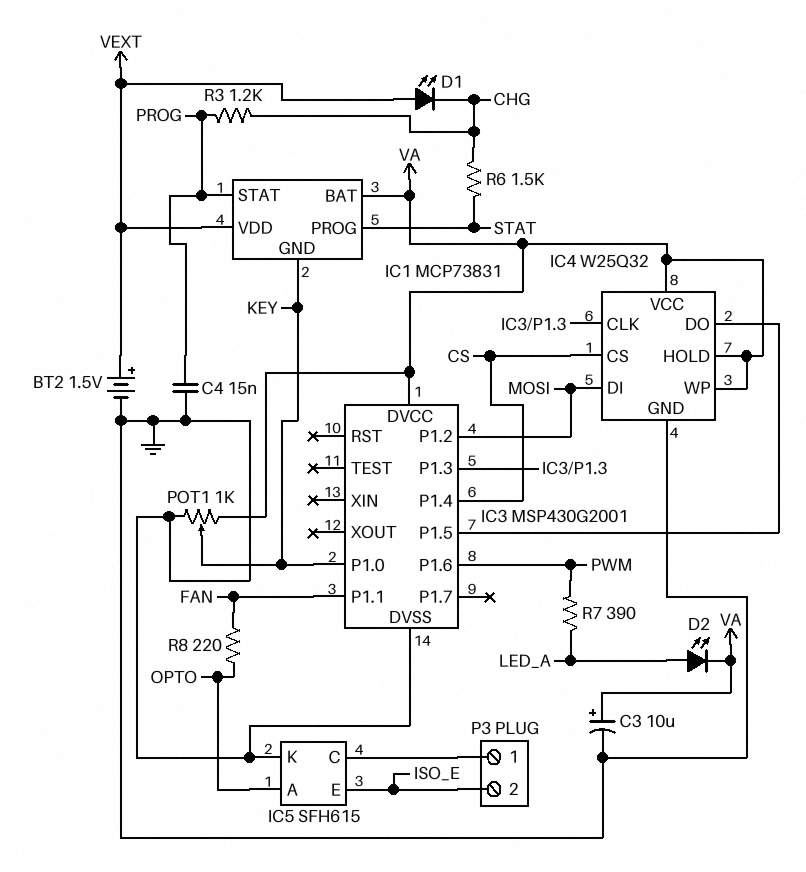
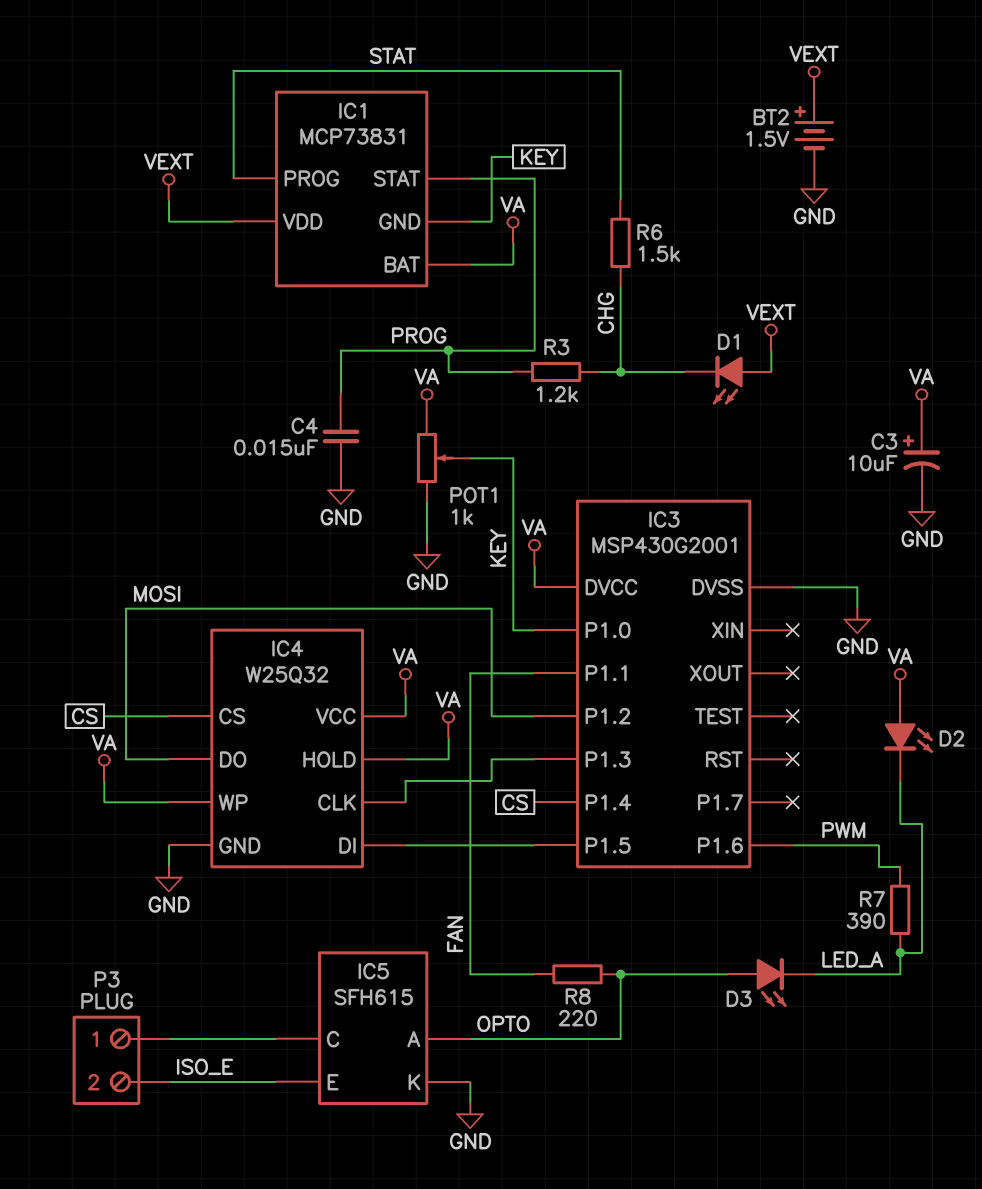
D2: LED (A LED_A, K VA) -> LED (A VA, K LED_A)
D3: none -> LED (A OPTO, K LED_A)
IC4 pin DI: MOSI -> IC3/P1.5
IC4 pin DO: IC3/P1.5 -> MOSI

